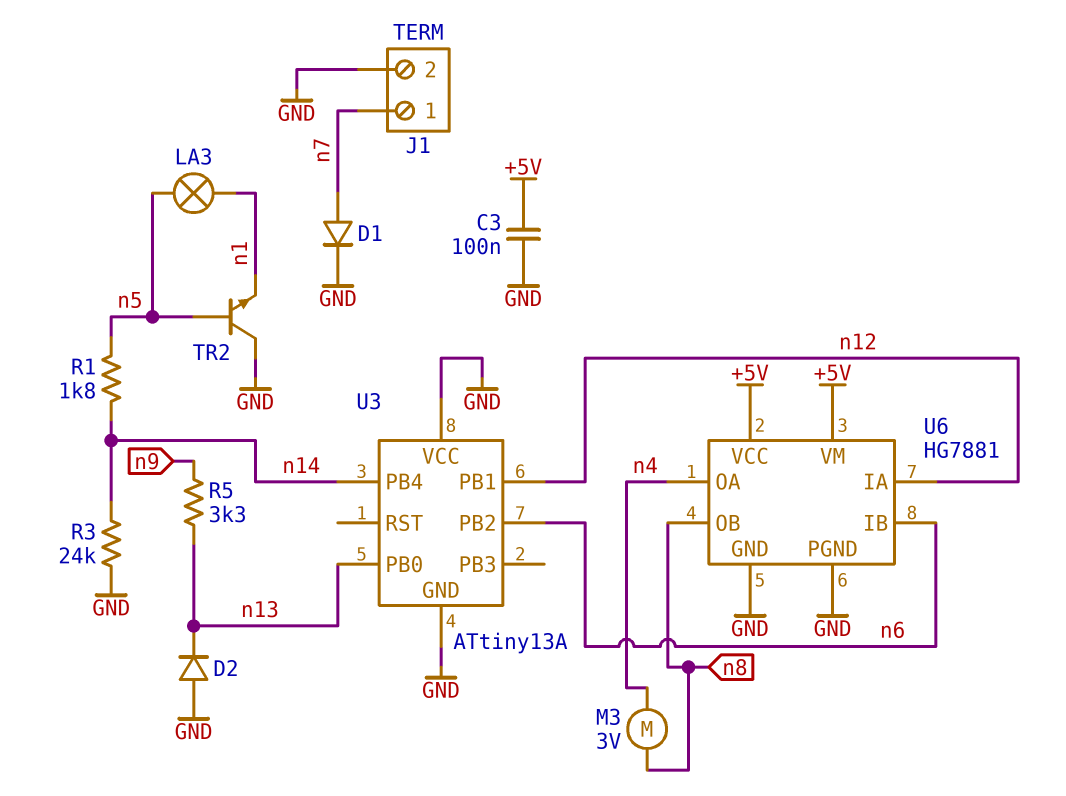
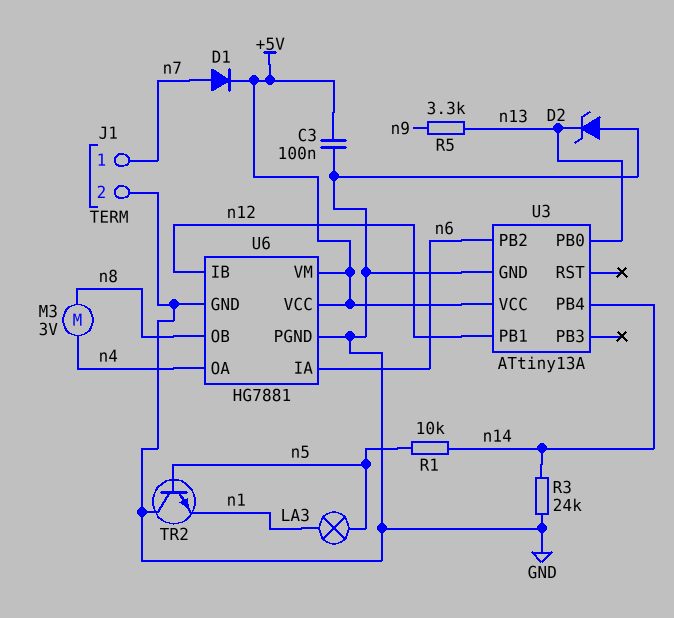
D1: diode (A n7, K GND) -> diode (A n7, K +5V)
D2: diode (A GND, K n13) -> zener (A GND, K n13)
R1: 1.8k (n5, n14) -> 10k (n5, n14)
U3 pin VCC: GND -> +5V
U6 pin IA: n12 -> n6
U6 pin IB: n6 -> n12

